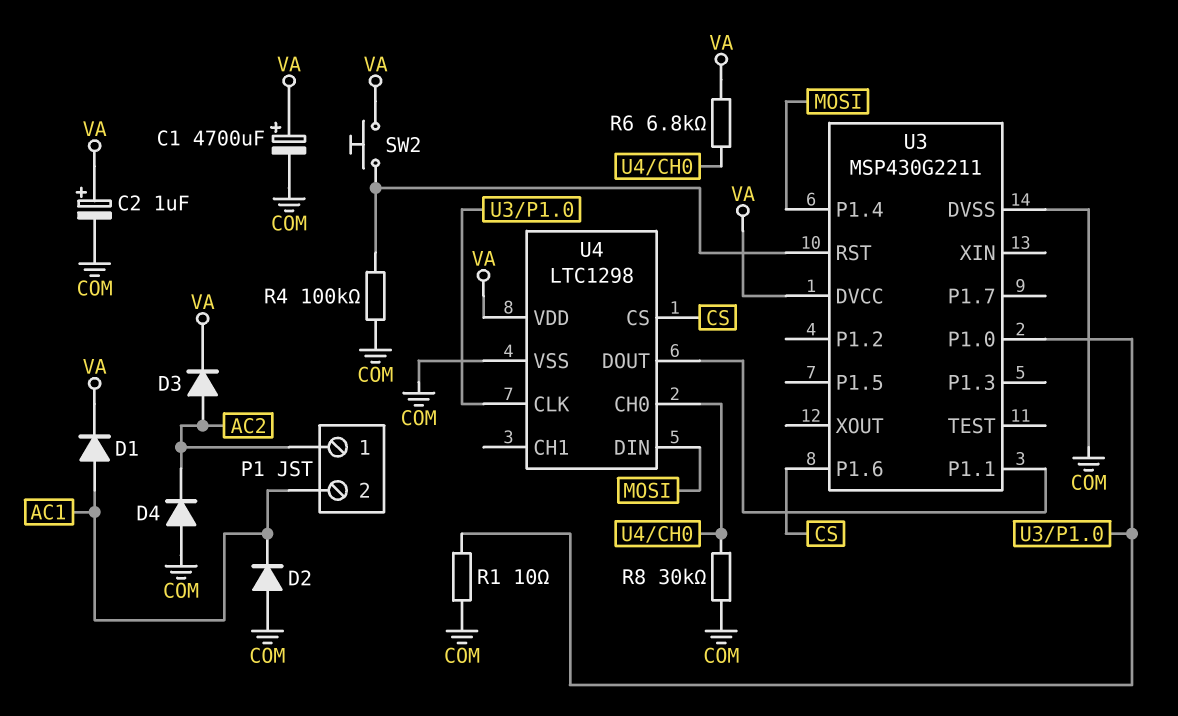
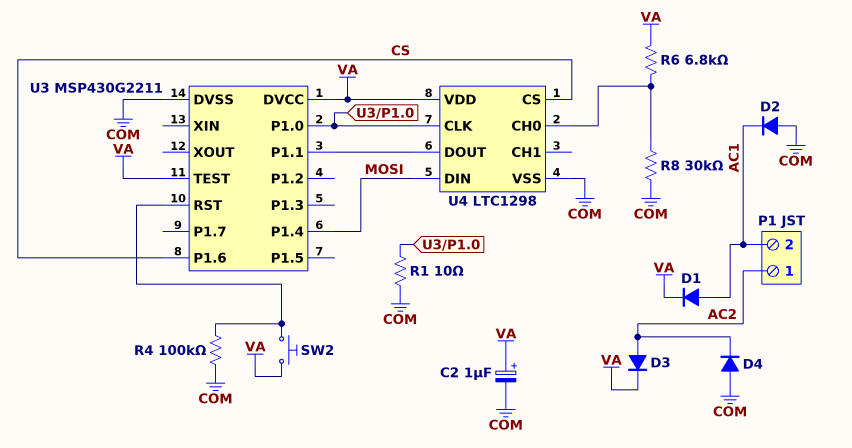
C1: 4700uF (plus VA, minus COM) -> none
U3 pin TEST: none -> VA

